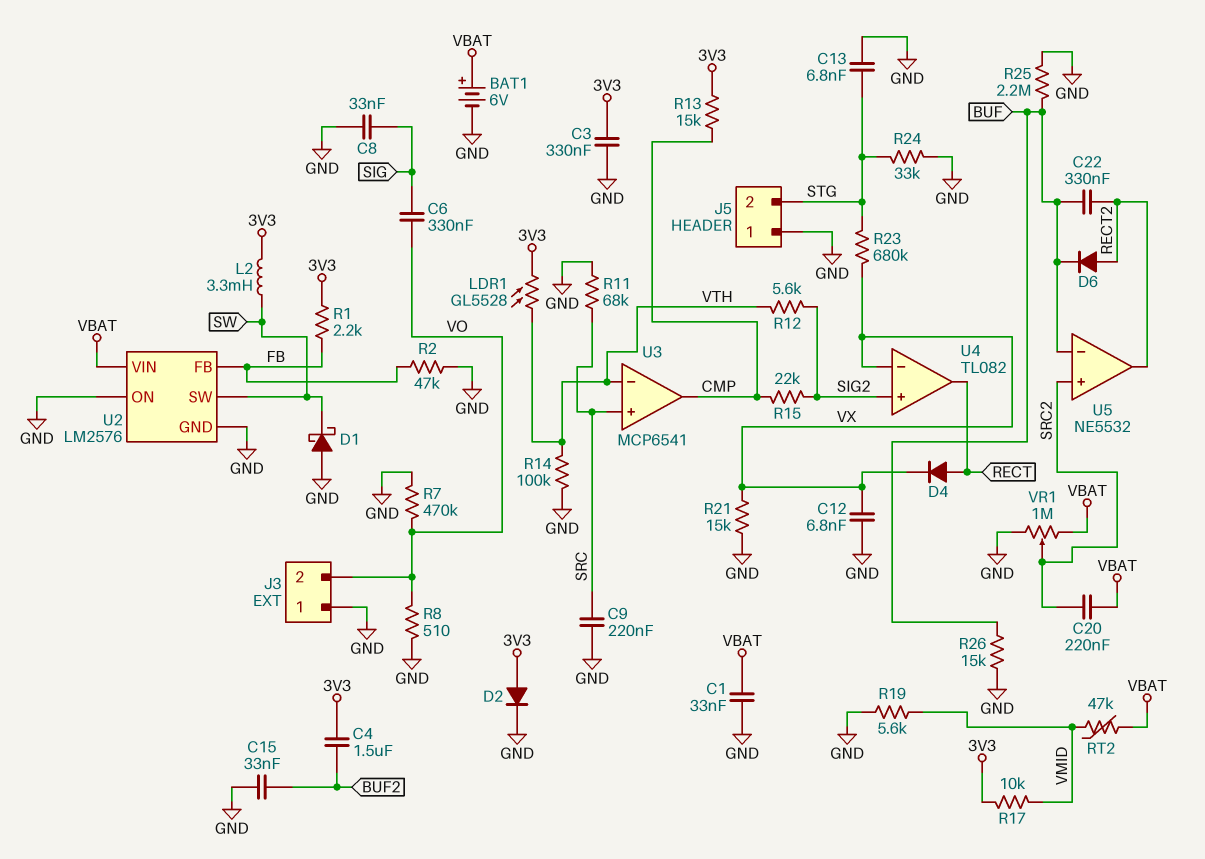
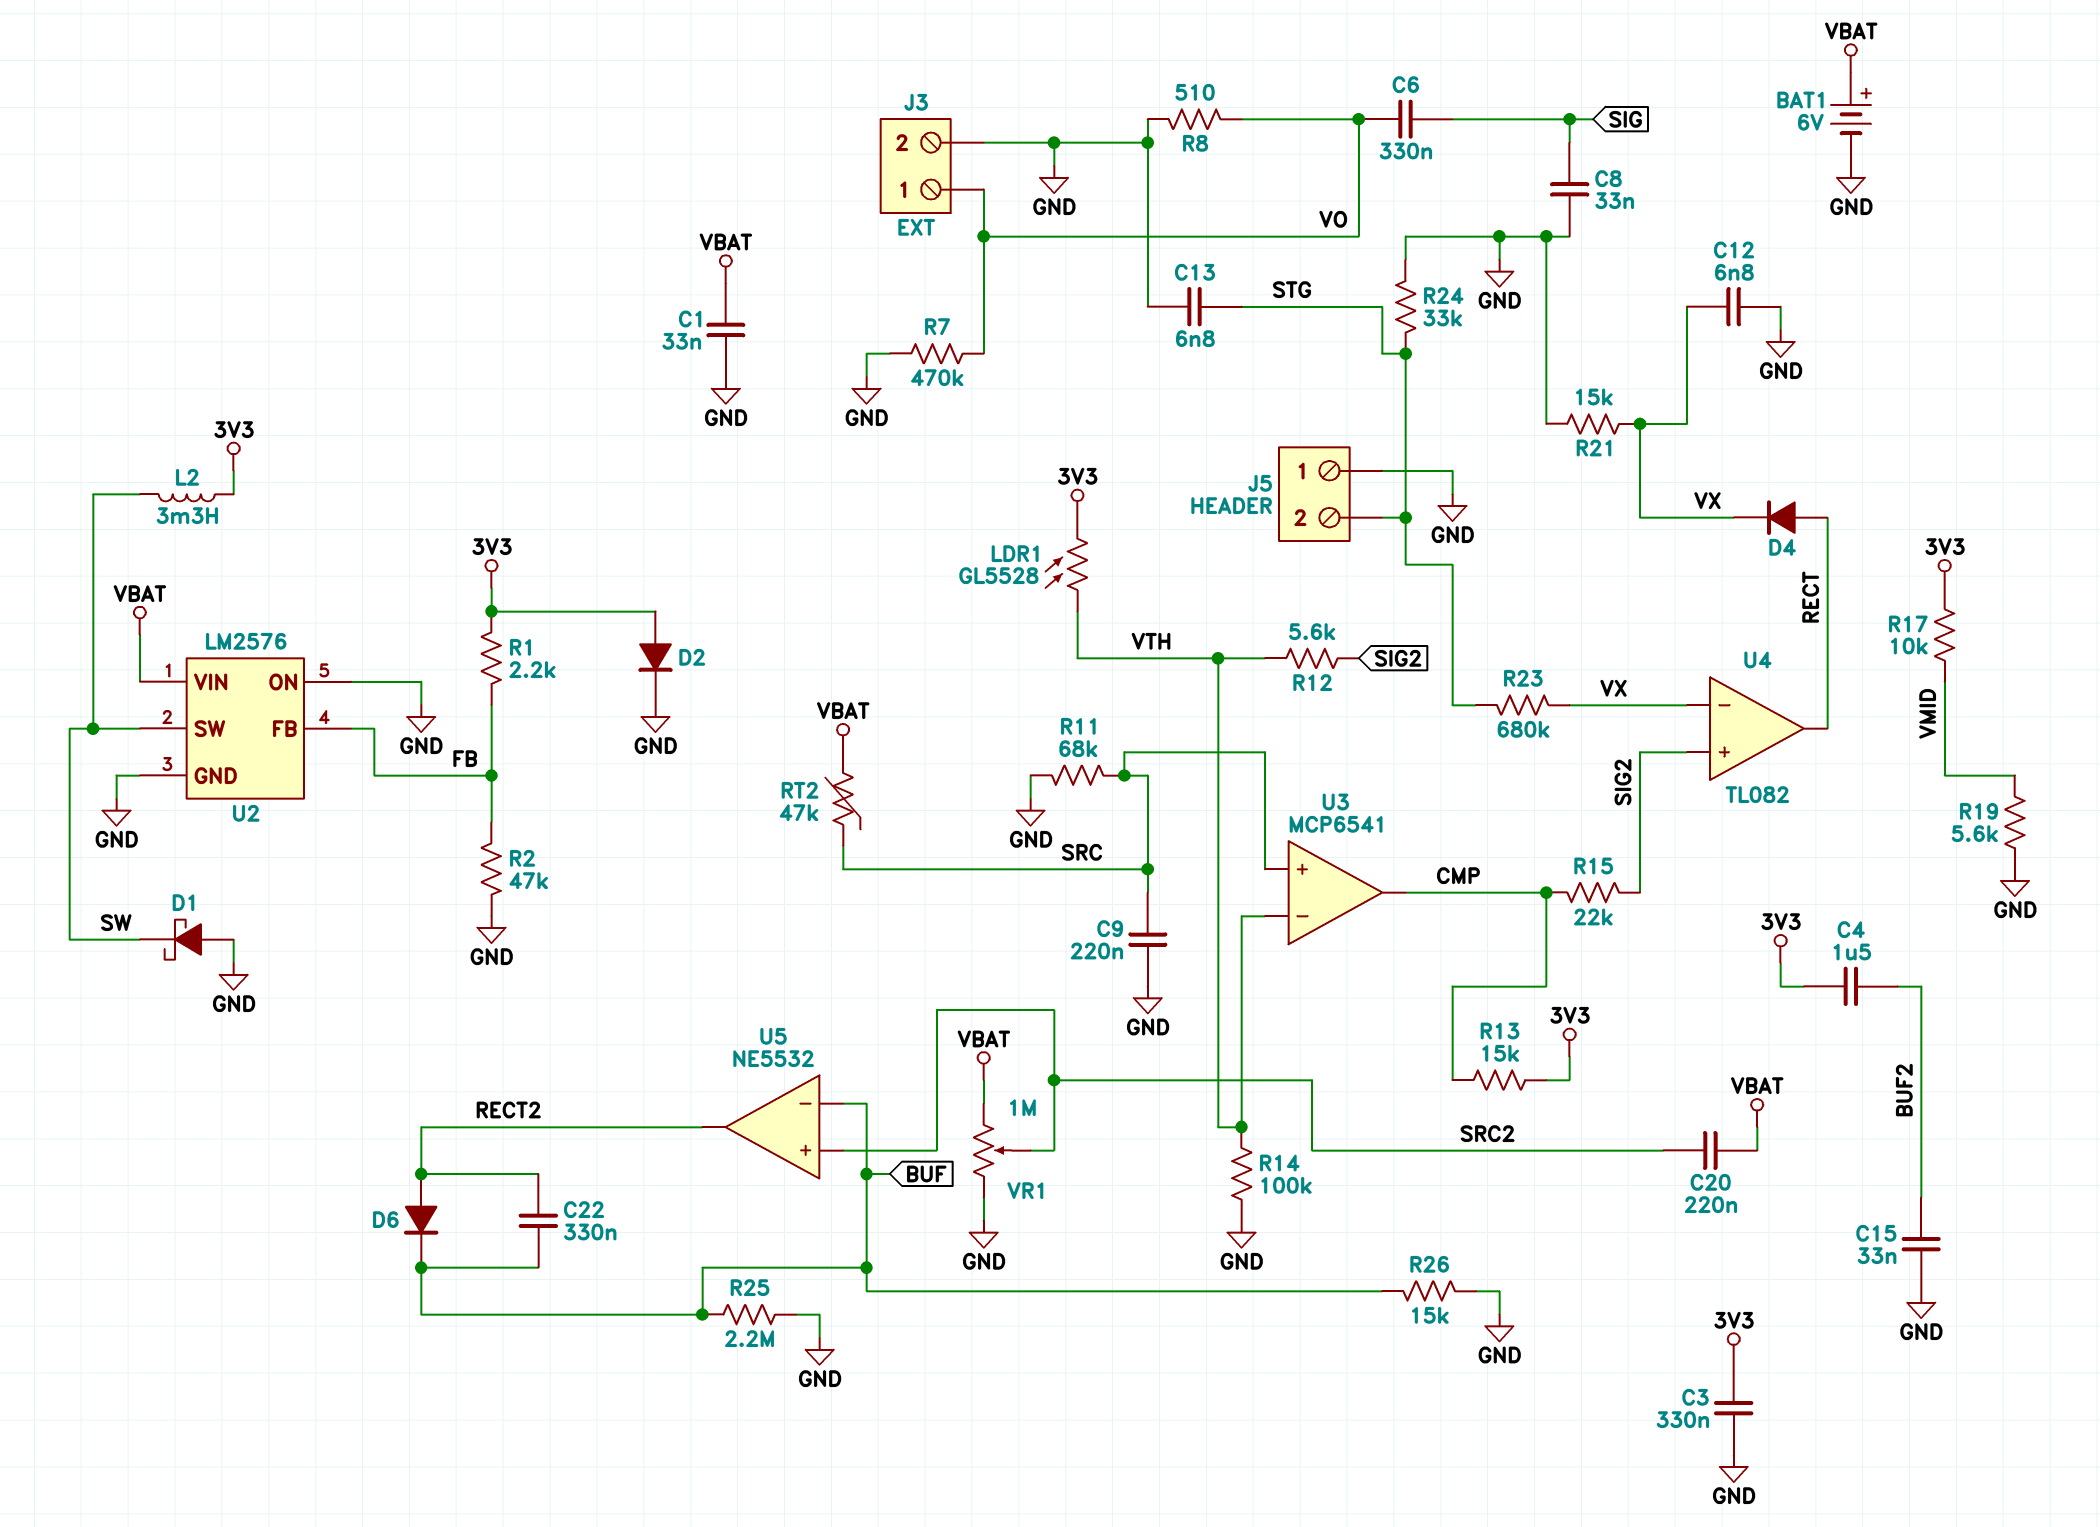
J3 pin 1: GND -> VO
J3 pin 2: VO -> GND
RT2: 47k (VBAT, VMID) -> 47k (SRC, VBAT)

